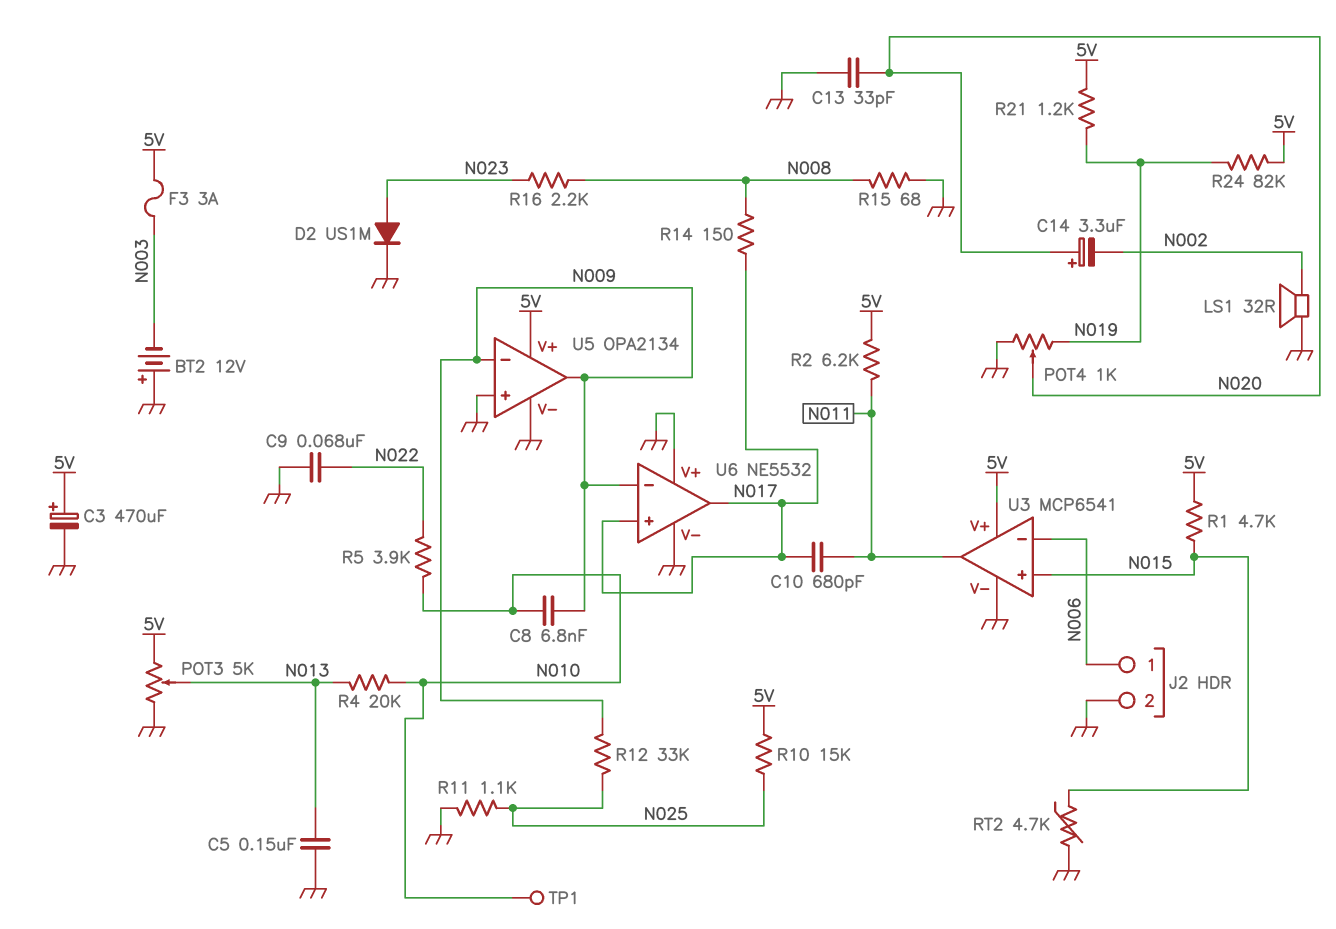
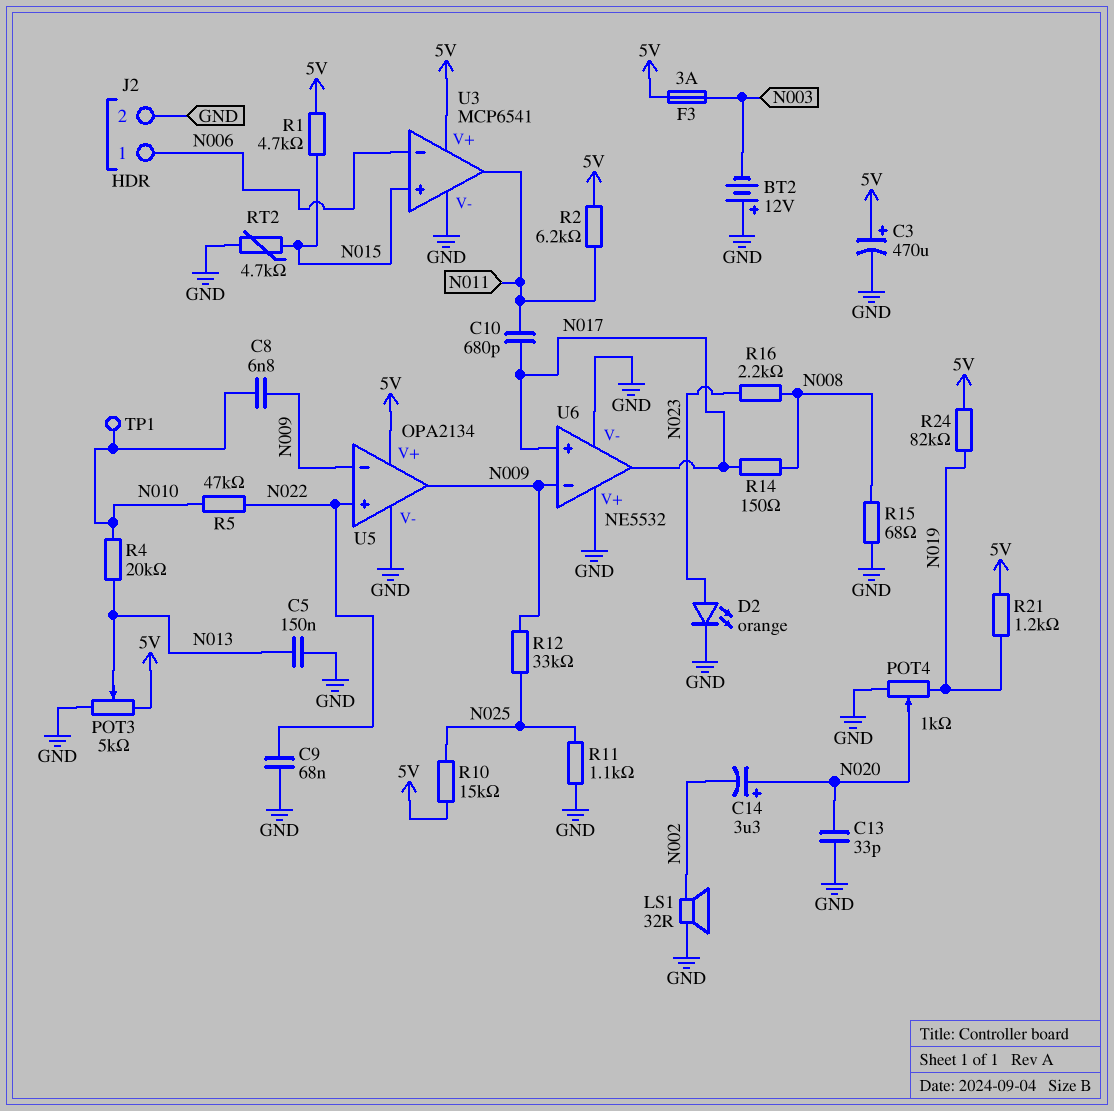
D2: diode US1M (A N023, K GND) -> LED orange (A N023, K GND)
R5: 3.9k (N010, N022) -> 47k (N010, N022)
U5 pin in+: GND -> N022

